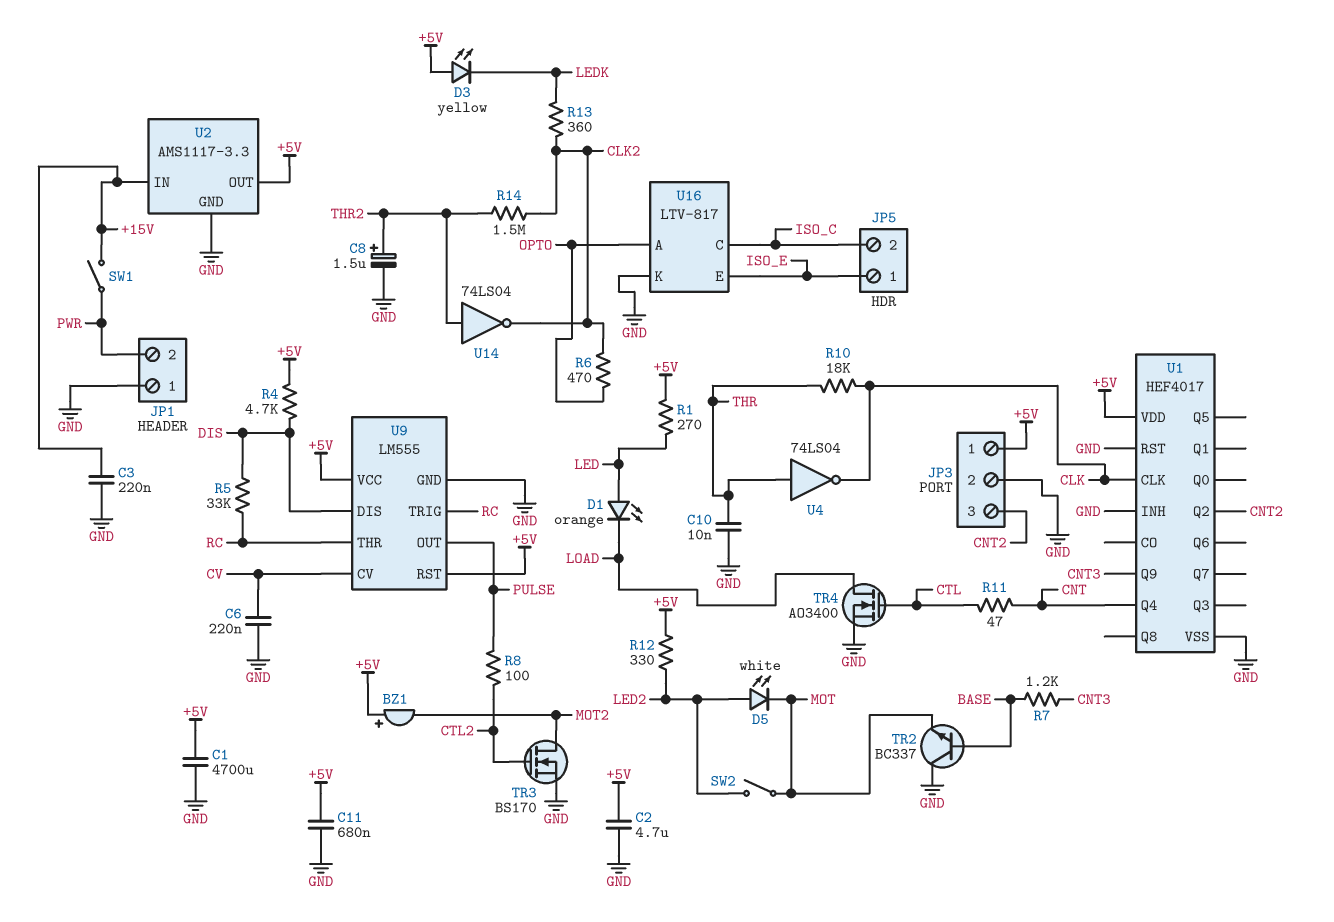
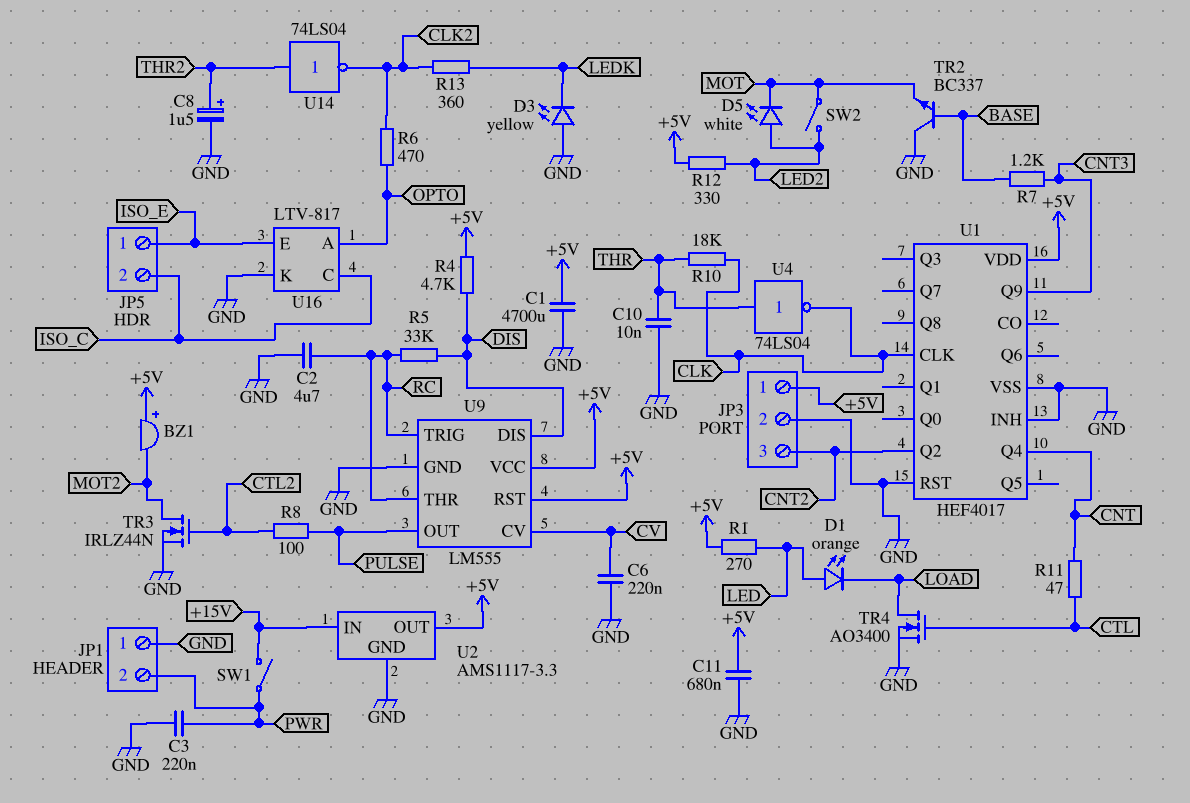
C2: 4.7uF (+5V, GND) -> 4.7uF (GND, RC)
C3: 220nF (+15V, GND) -> 220nF (GND, PWR)
D3: LED yellow (A +5V, K LEDK) -> LED yellow (A GND, K LEDK)
R14: 1.5M (CLK2, THR2) -> none
TR3: NMOS BS170 (G CTL2, D MOT2, S GND) -> NMOS IRLZ44N (G CTL2, D MOT2, S GND)

